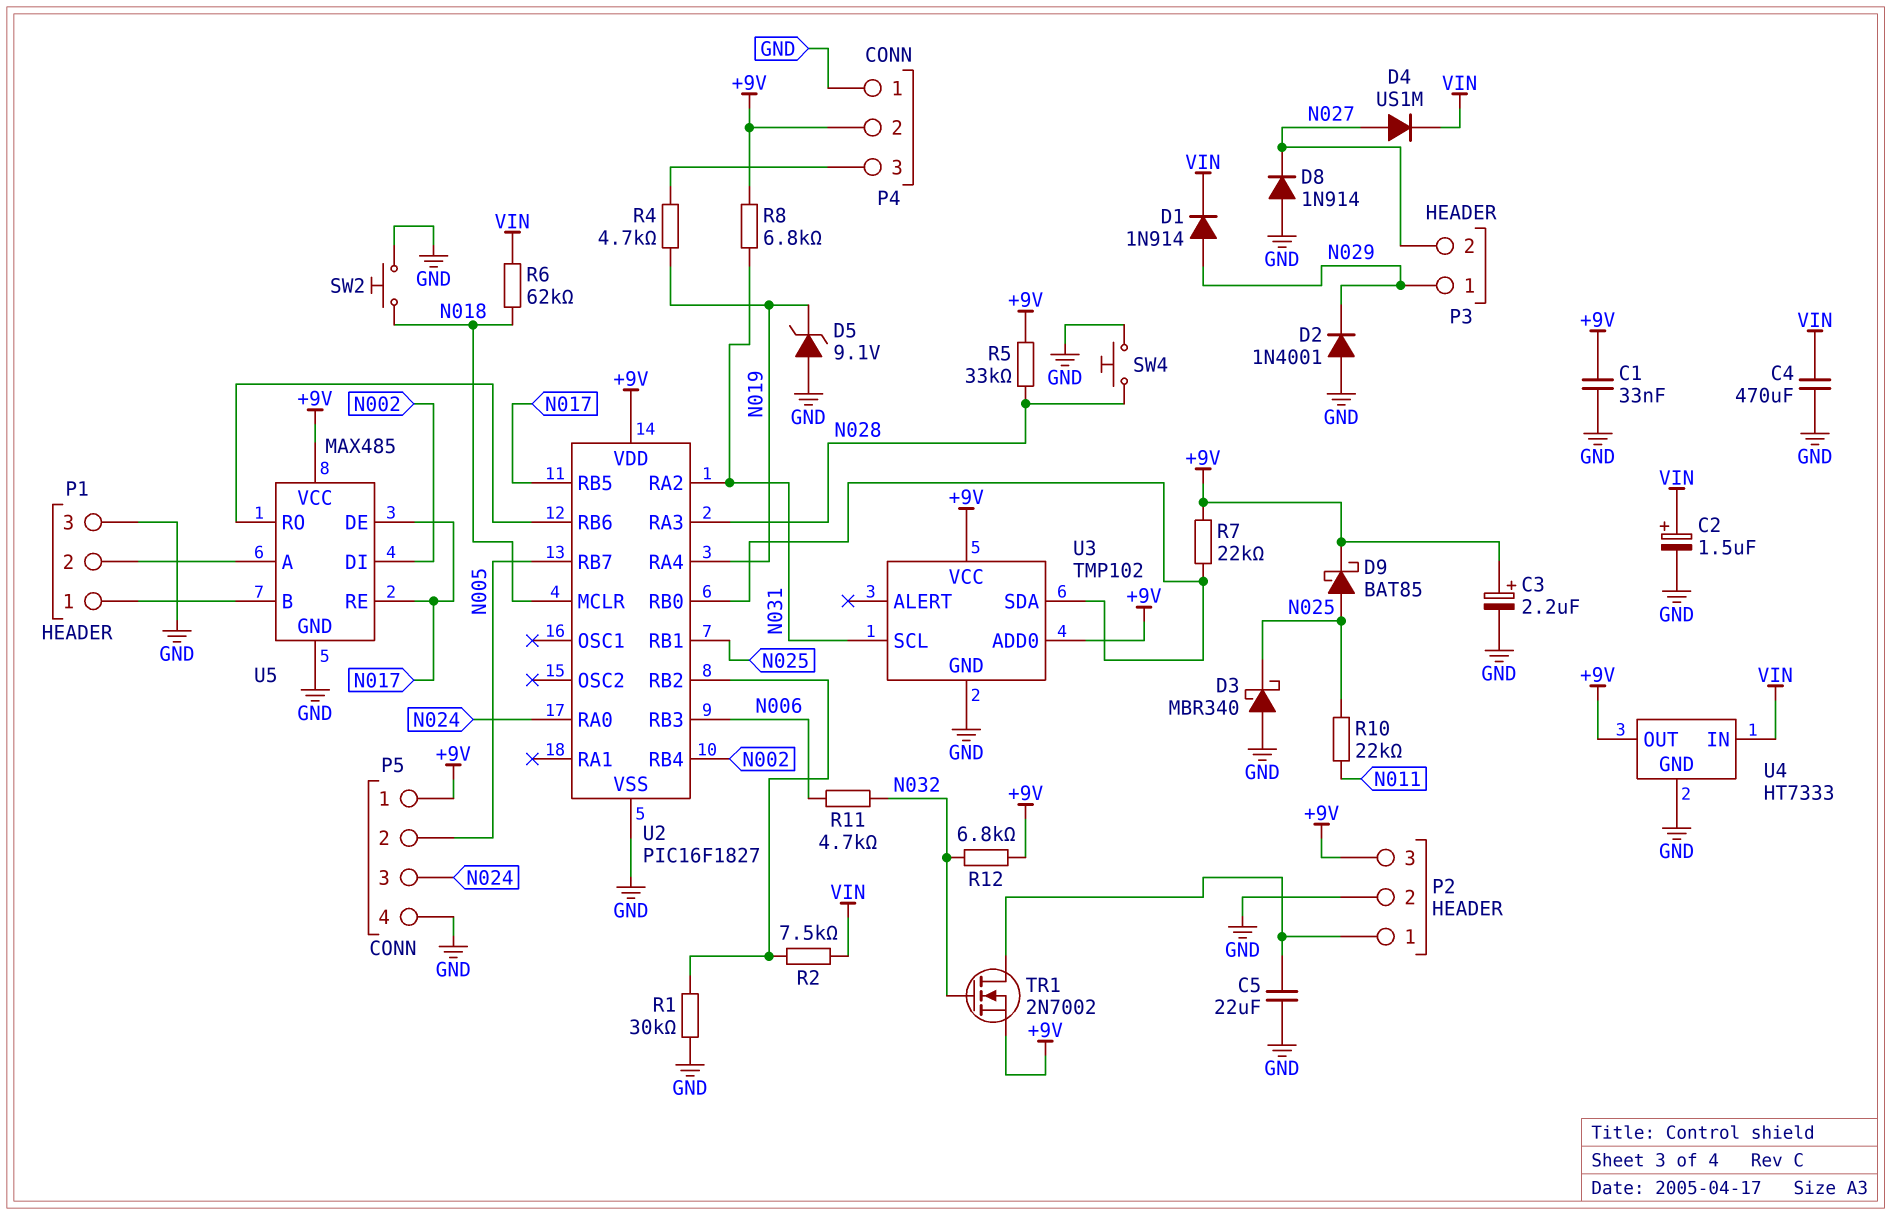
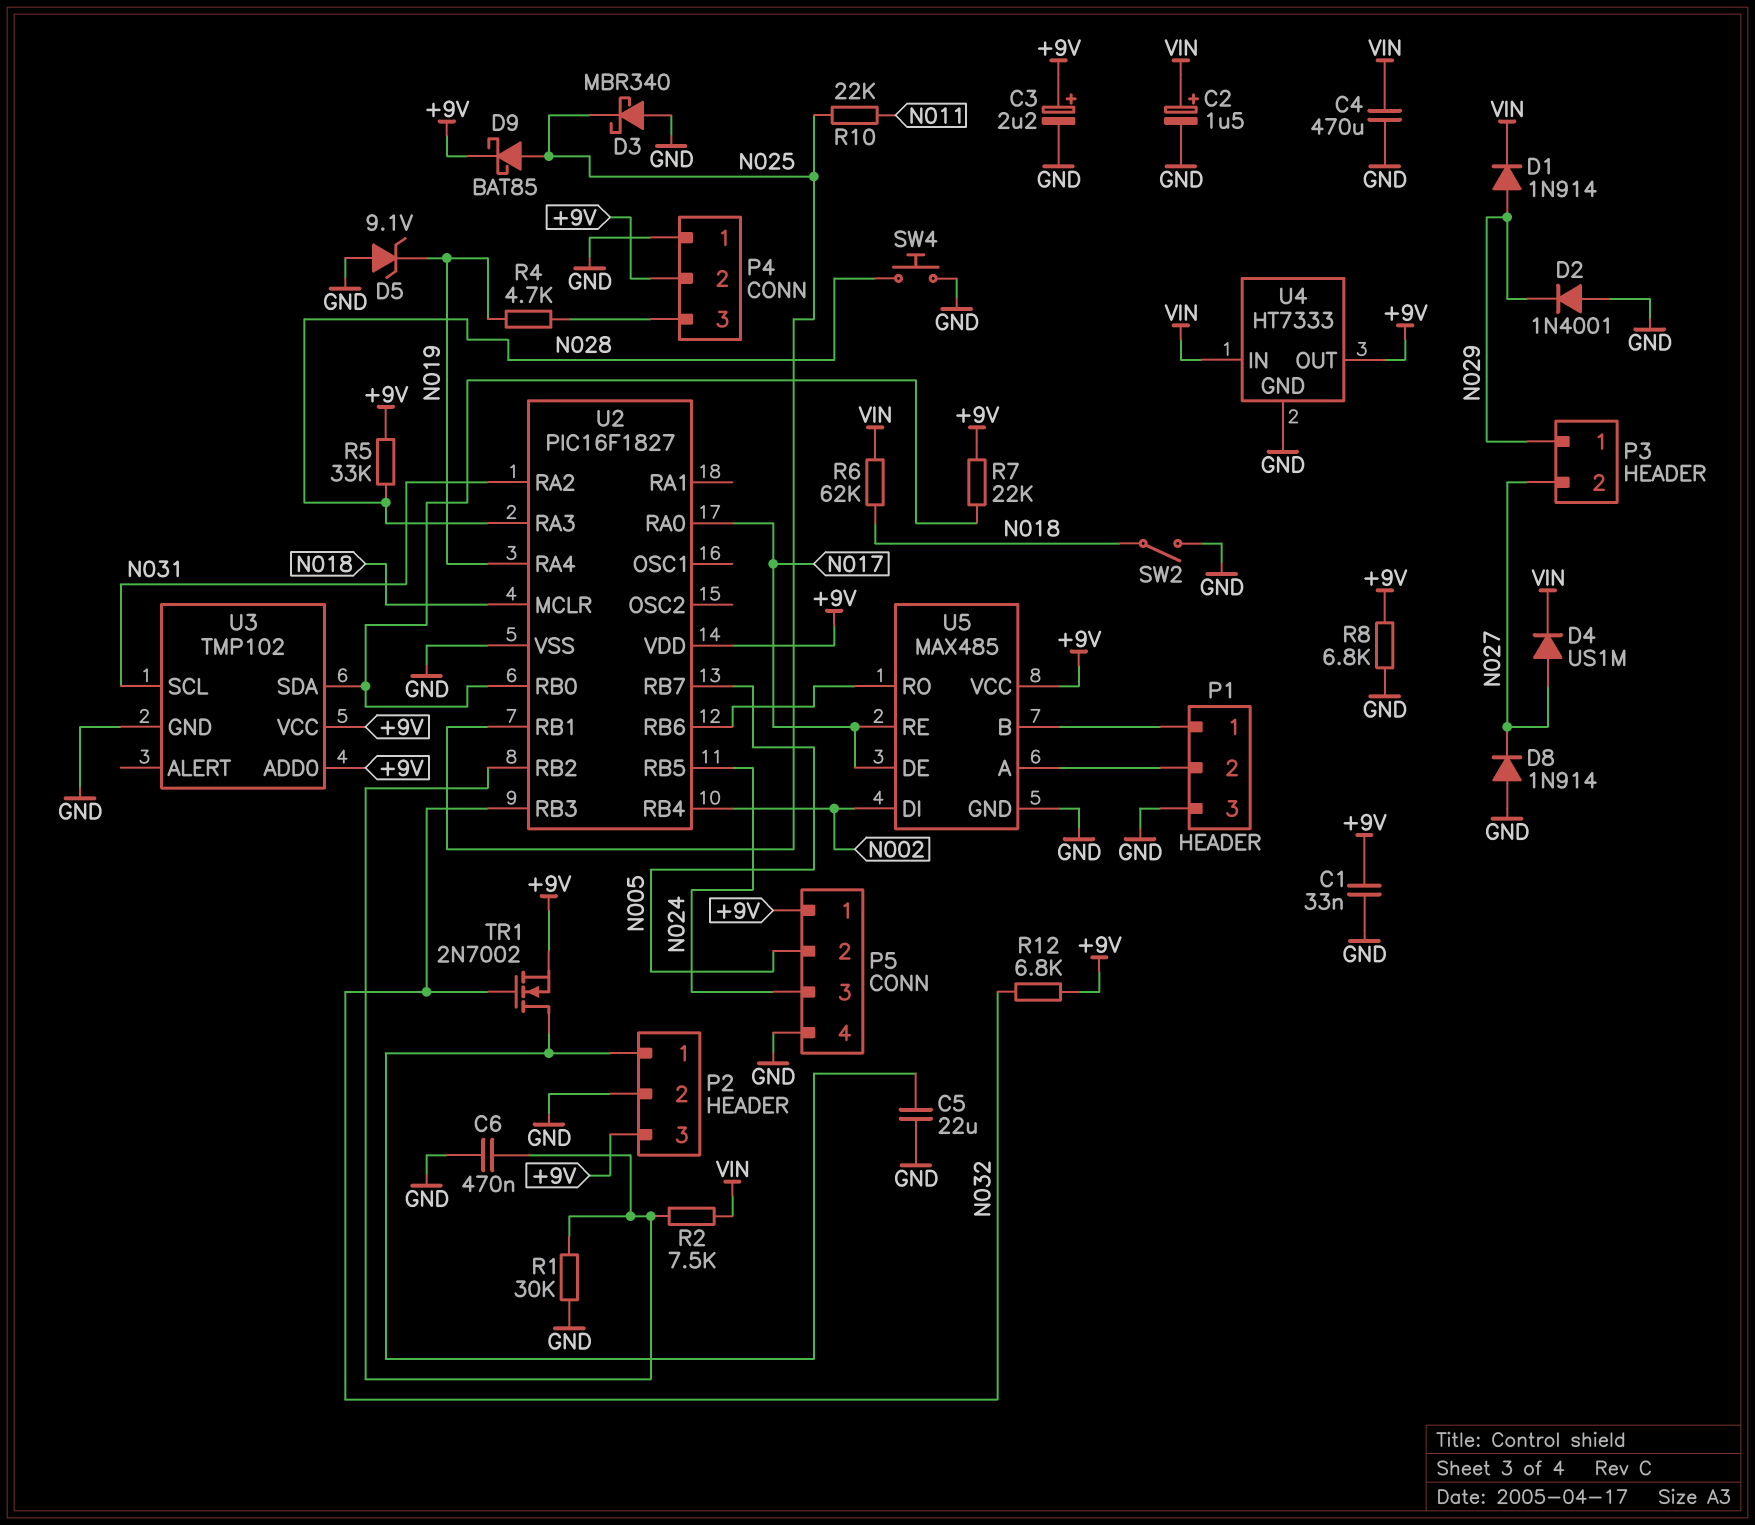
C6: none -> 470nF (GND, U2/RB2)
R8: 6.8k (+9V, N031) -> 6.8k (+9V, GND)
R11: 4.7k (N006, N032) -> none
SW2: button (GND, N018) -> switch (GND, N018)
U2 pin RA0: N024 -> N017
U2 pin RB3: N006 -> N032
U2 pin RB5: N017 -> N024

